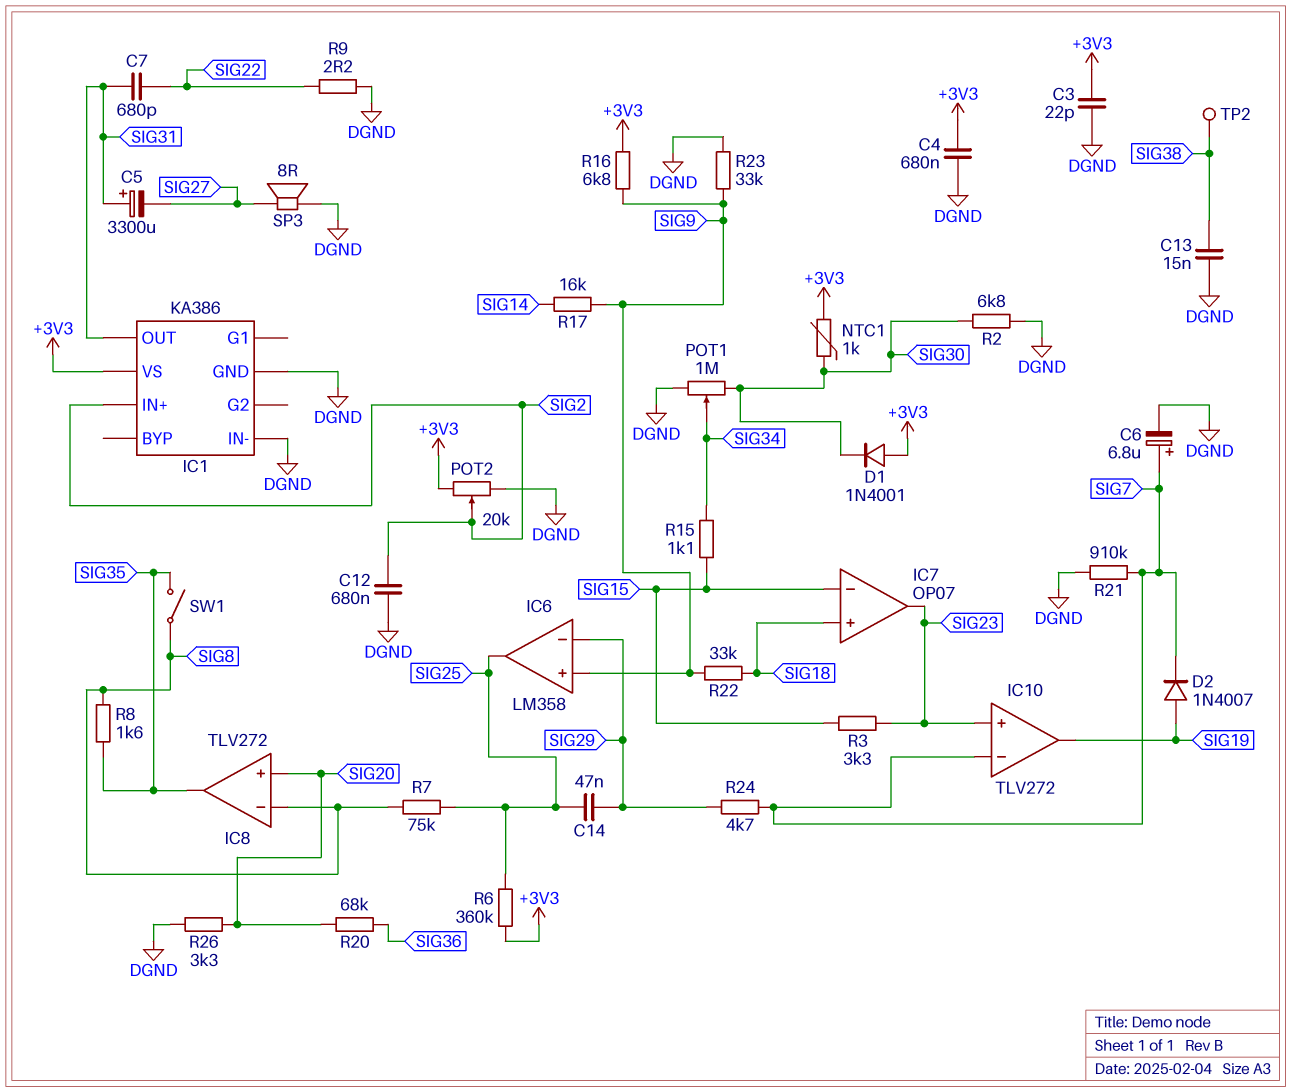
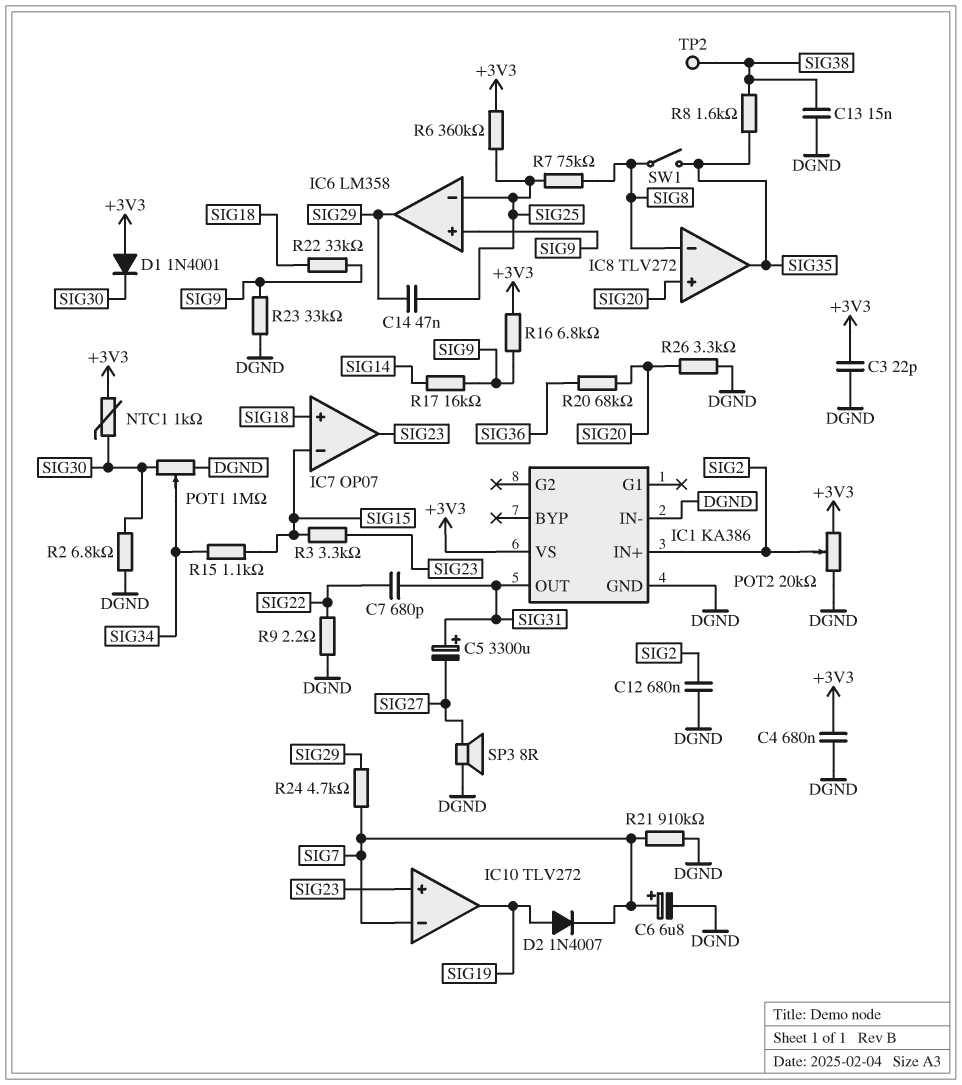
IC6 pin in-: SIG29 -> SIG25
IC6 pin out: SIG25 -> SIG29
R8: 1.6k (SIG8, SIG35) -> 1.6k (SIG35, SIG38)

